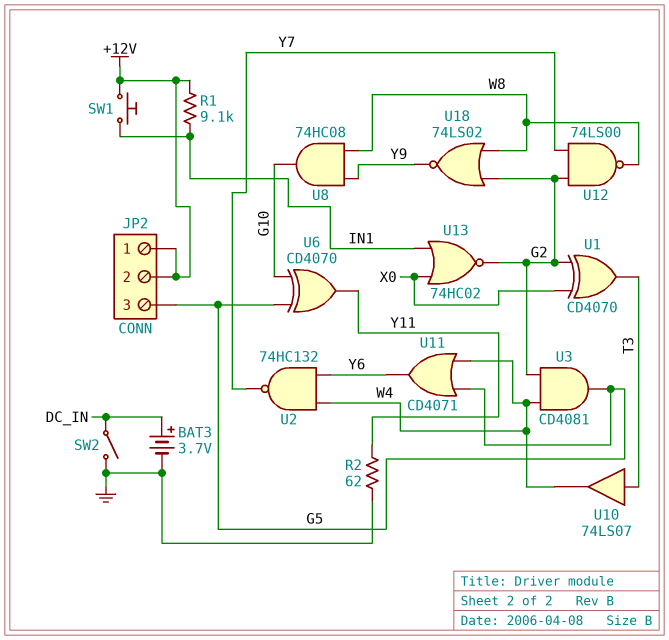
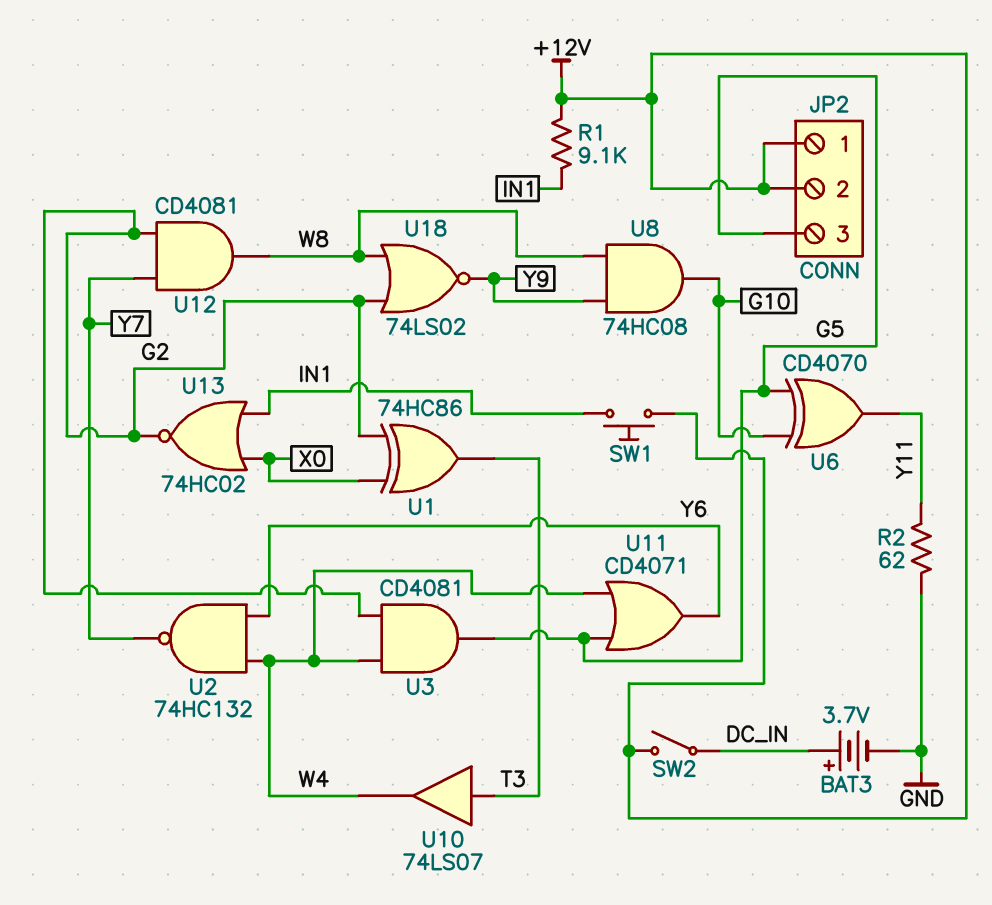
SW2: switch (DC_IN, GND) -> switch (+12V, DC_IN)
U1: XOR CD4070 (in G2, in X0, out T3) -> XOR 74HC86 (in G2, in X0, out T3)
U12: NAND 74LS00 (in G2, in Y7, out W8) -> AND CD4081 (in G2, in Y7, out W8)

